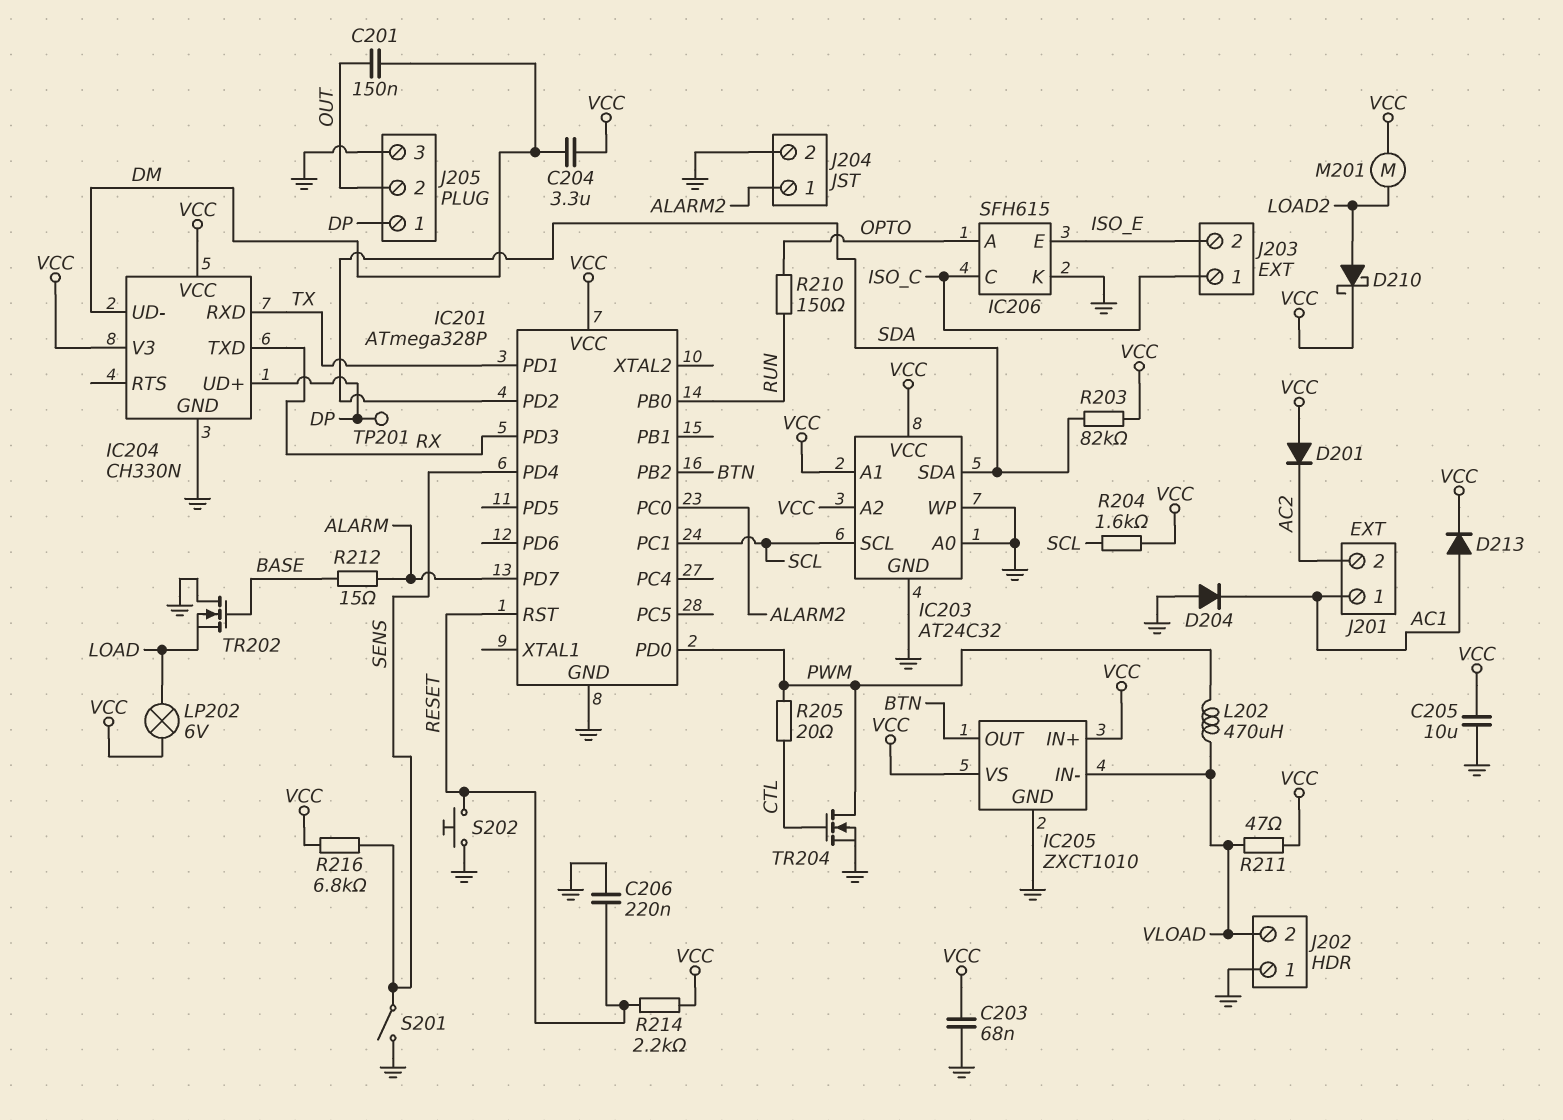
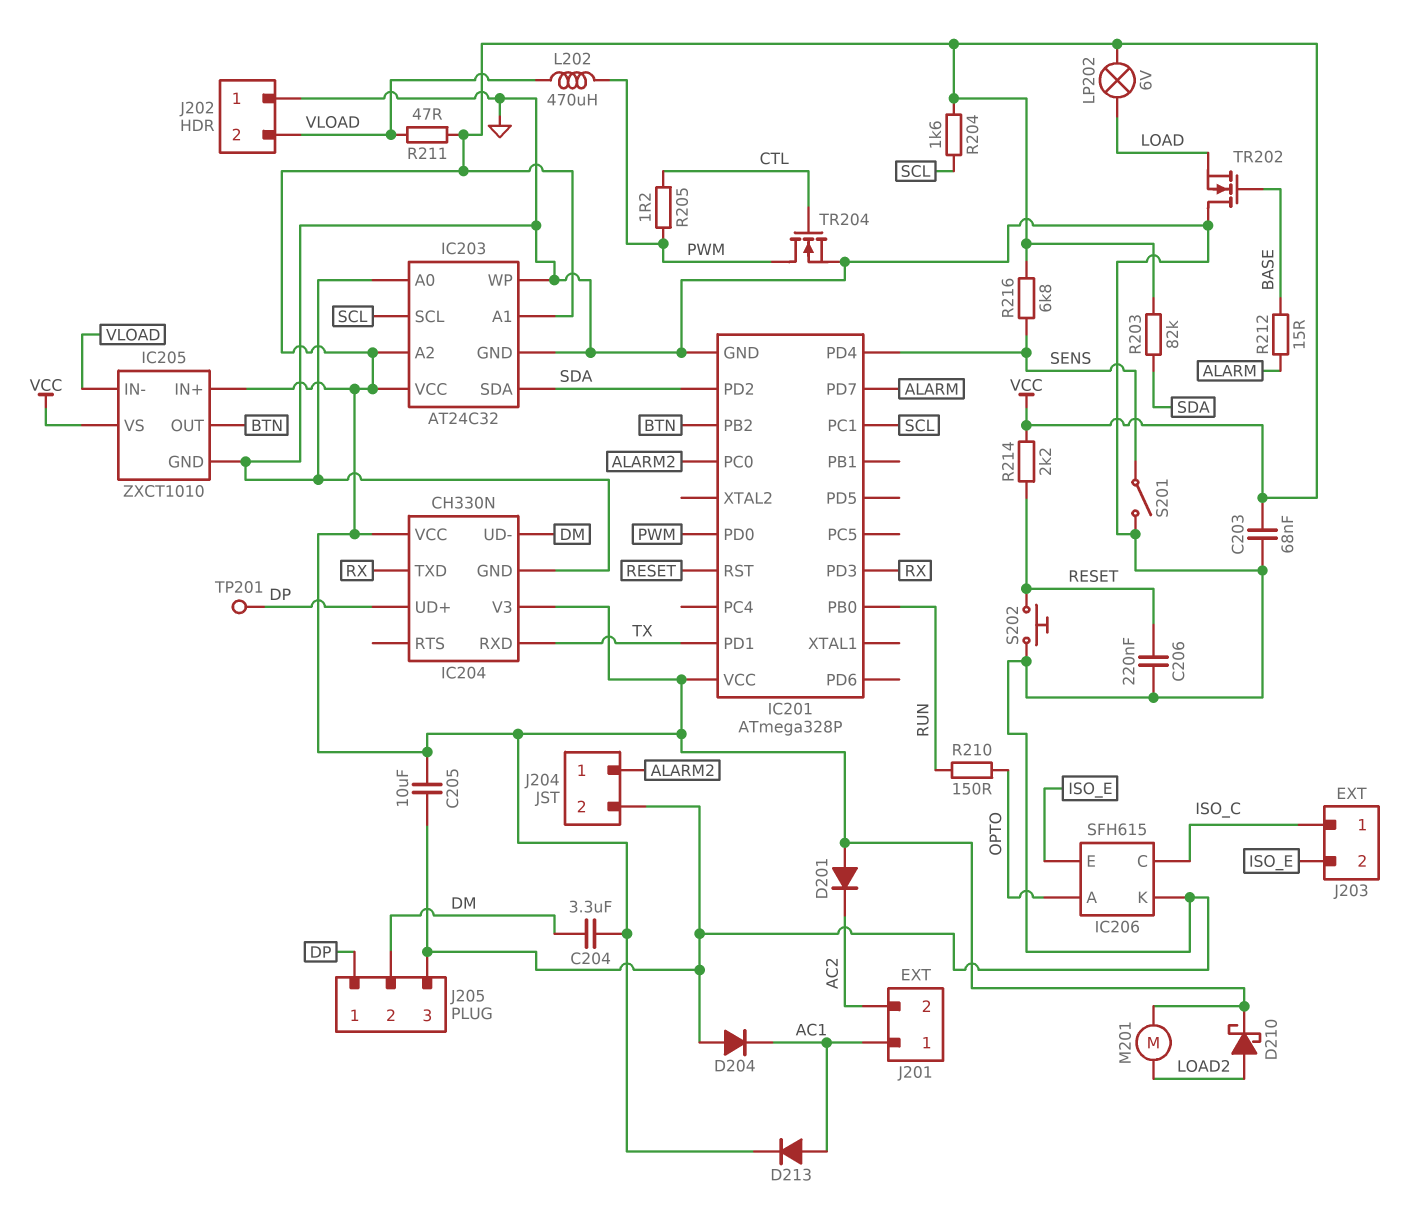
C201: 150nF (DM, OUT) -> none
J205 pin 2: OUT -> DM
R205: 20 (CTL, PWM) -> 1.2 (CTL, PWM)

